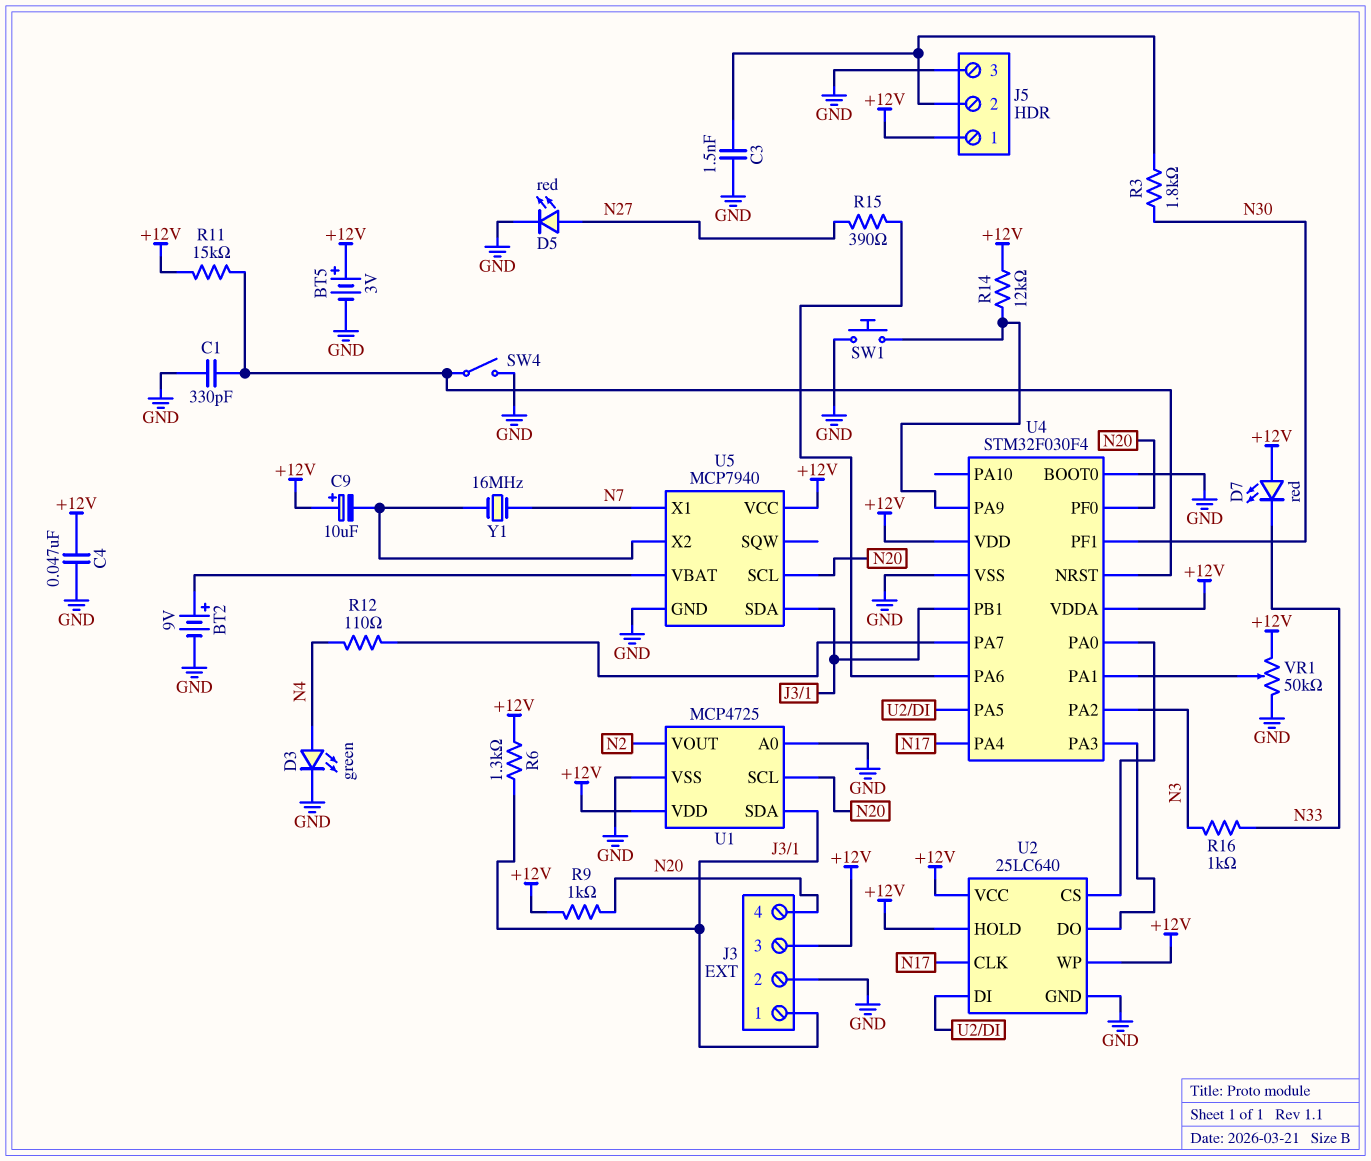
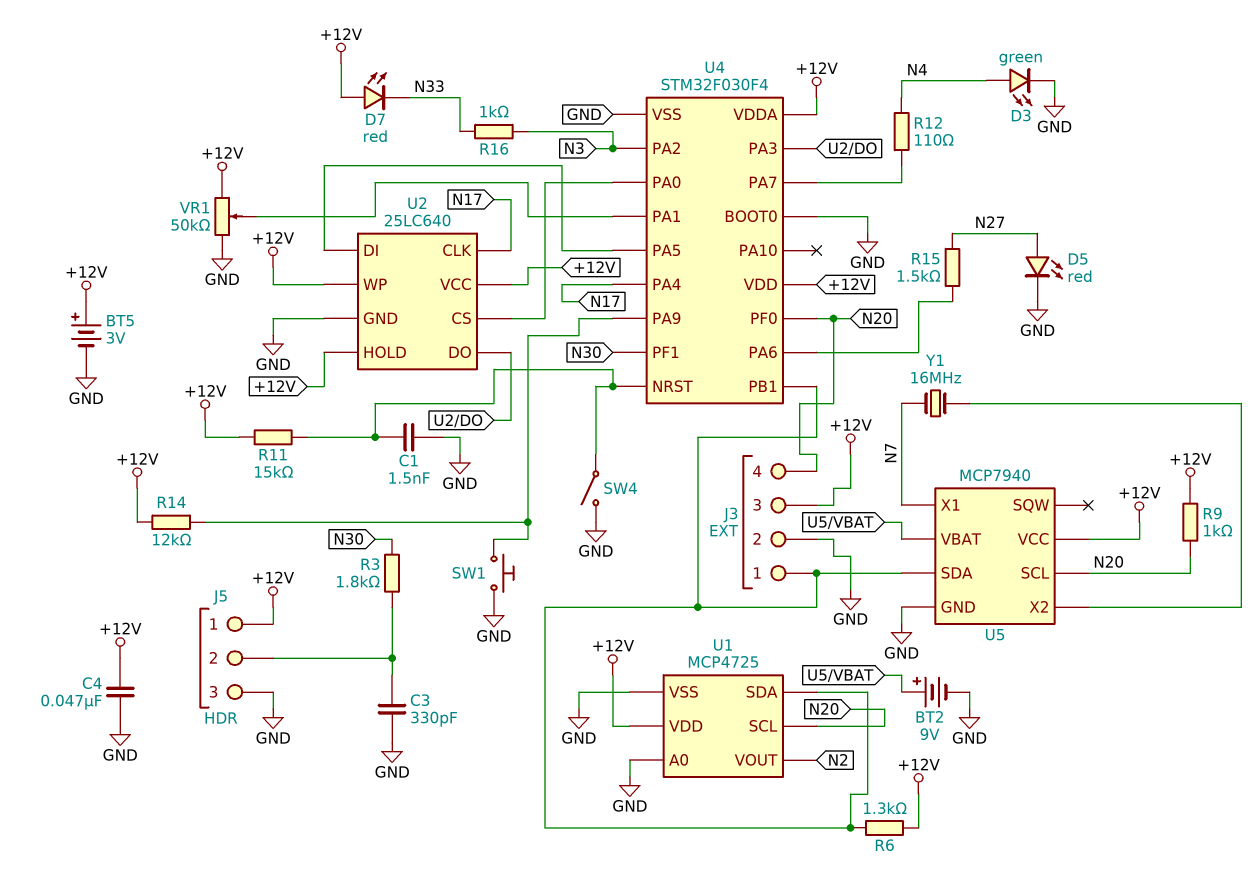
C1: 330pF (GND, U4/NRST) -> 1.5nF (GND, U4/NRST)
C3: 1.5nF (GND, J5/2) -> 330pF (GND, J5/2)
C9: 10uF (plus +12V, minus U5/X2) -> none
R15: 390 (N27, U4/PA6) -> 1.5k (N27, U4/PA6)

